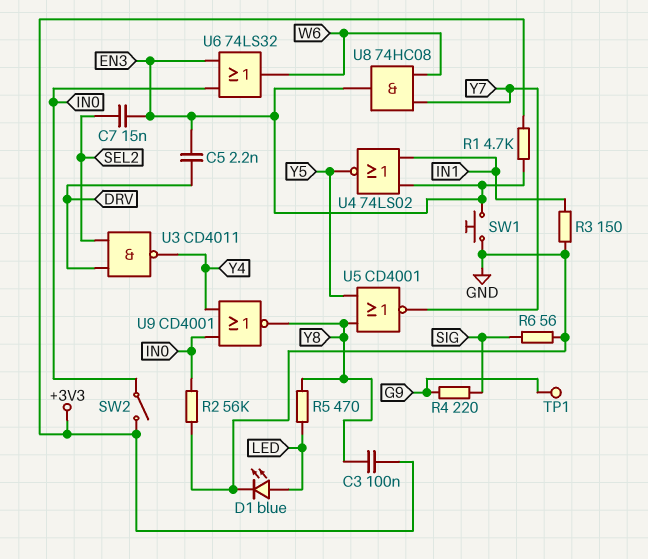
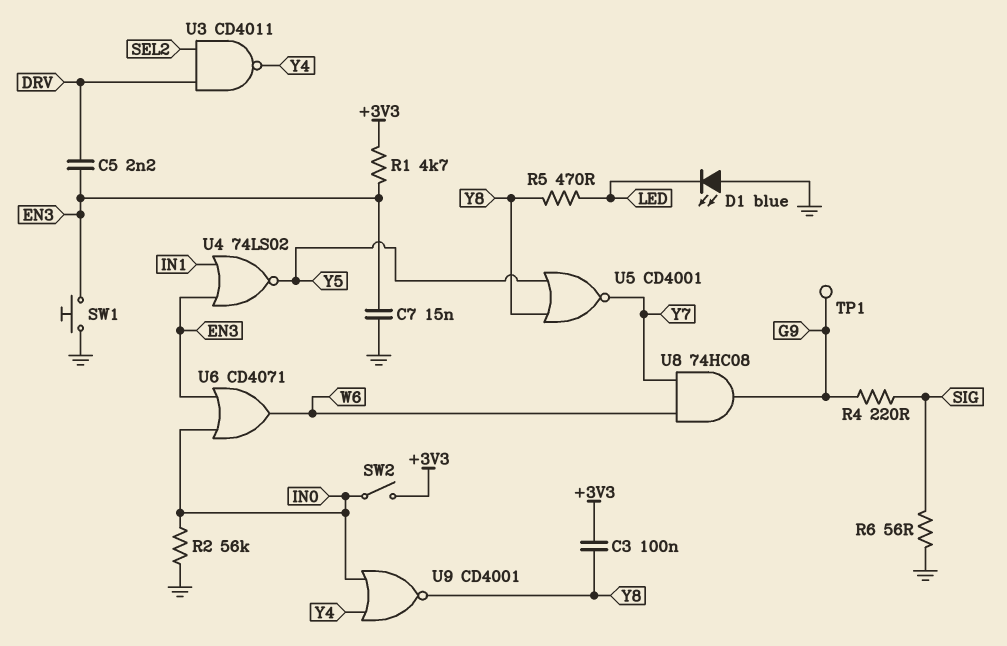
C7: 15nF (EN3, SEL2) -> 15nF (EN3, GND)
D1: LED blue (A LED, K GND) -> LED blue (A GND, K LED)
R3: 150 (GND, IN1) -> none
U6: OR 74LS32 (in EN3, in IN0, out W6) -> OR CD4071 (in EN3, in IN0, out W6)
U8: AND 74HC08 (in W6, in Y7, out EN3) -> AND 74HC08 (in W6, in Y7, out G9)

